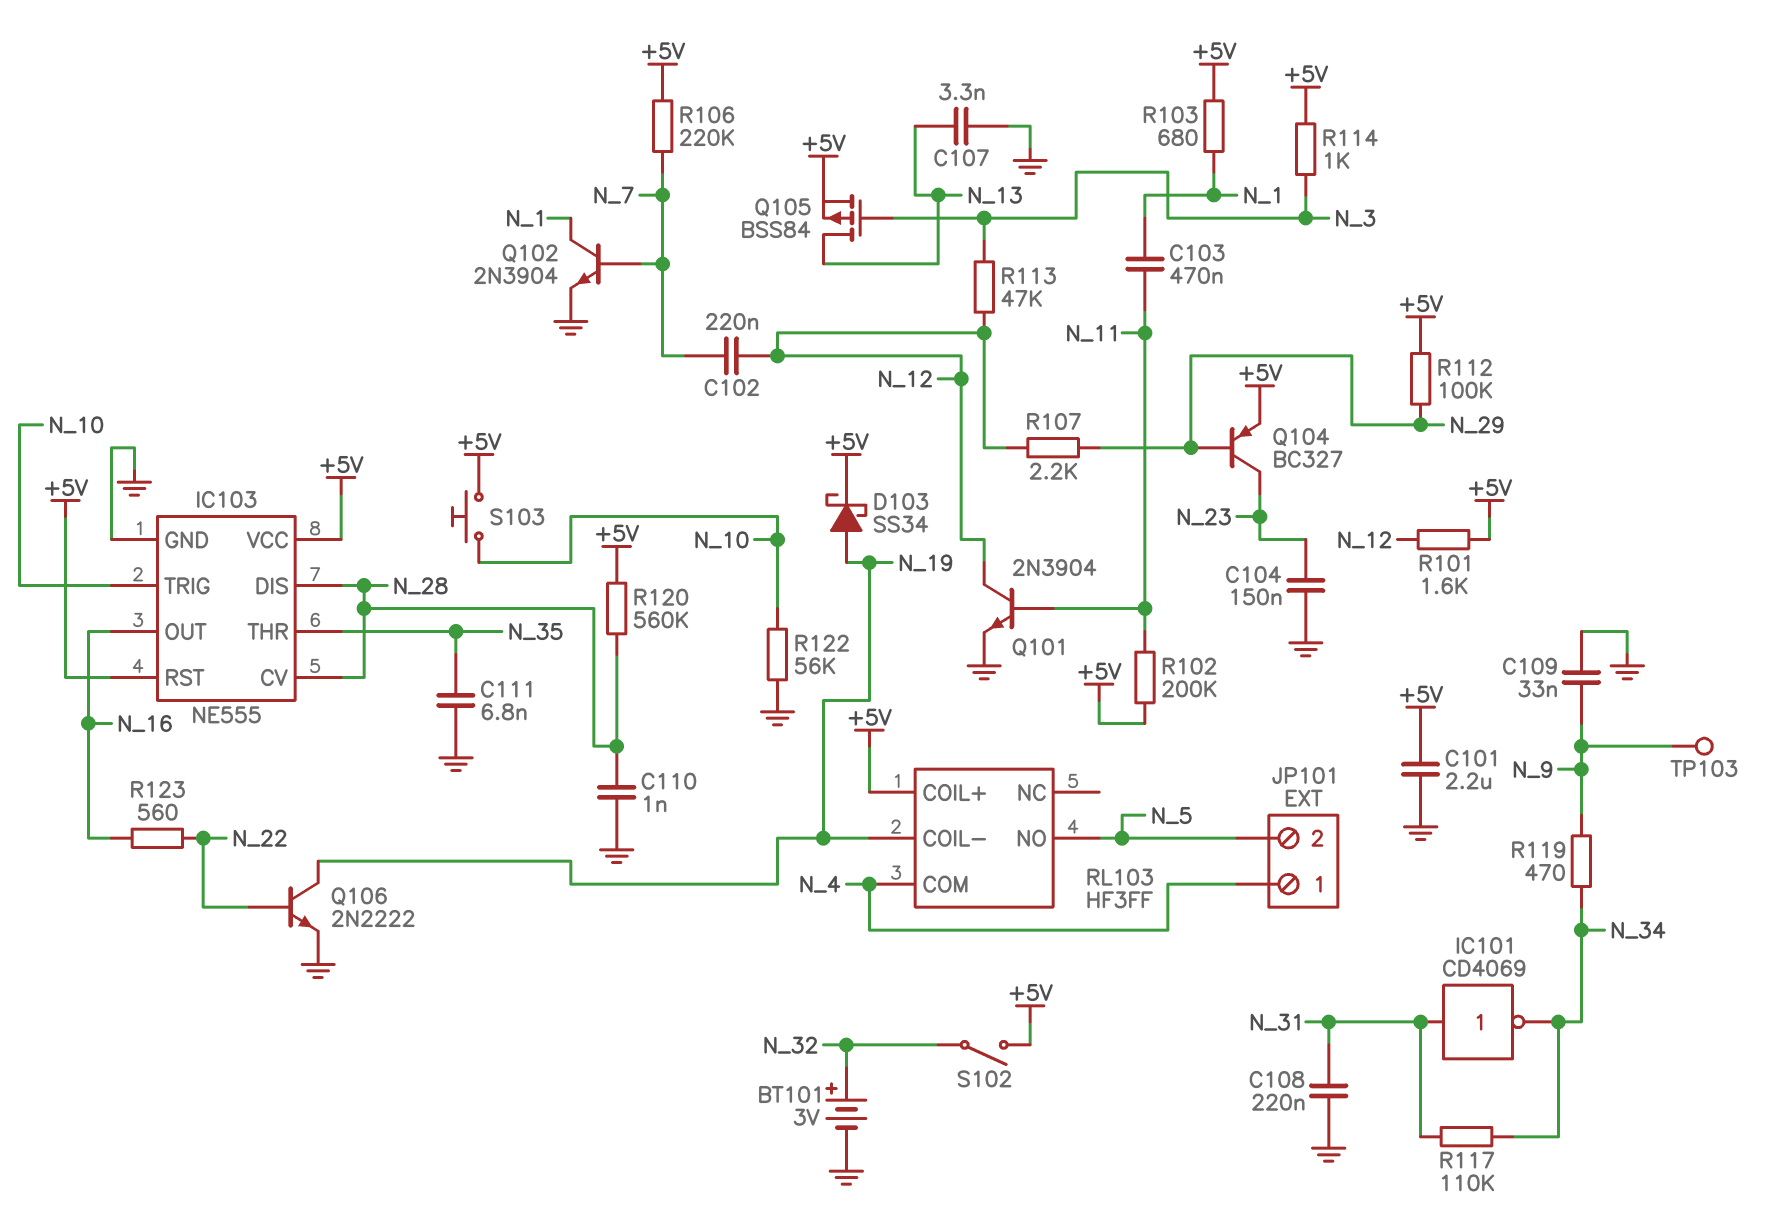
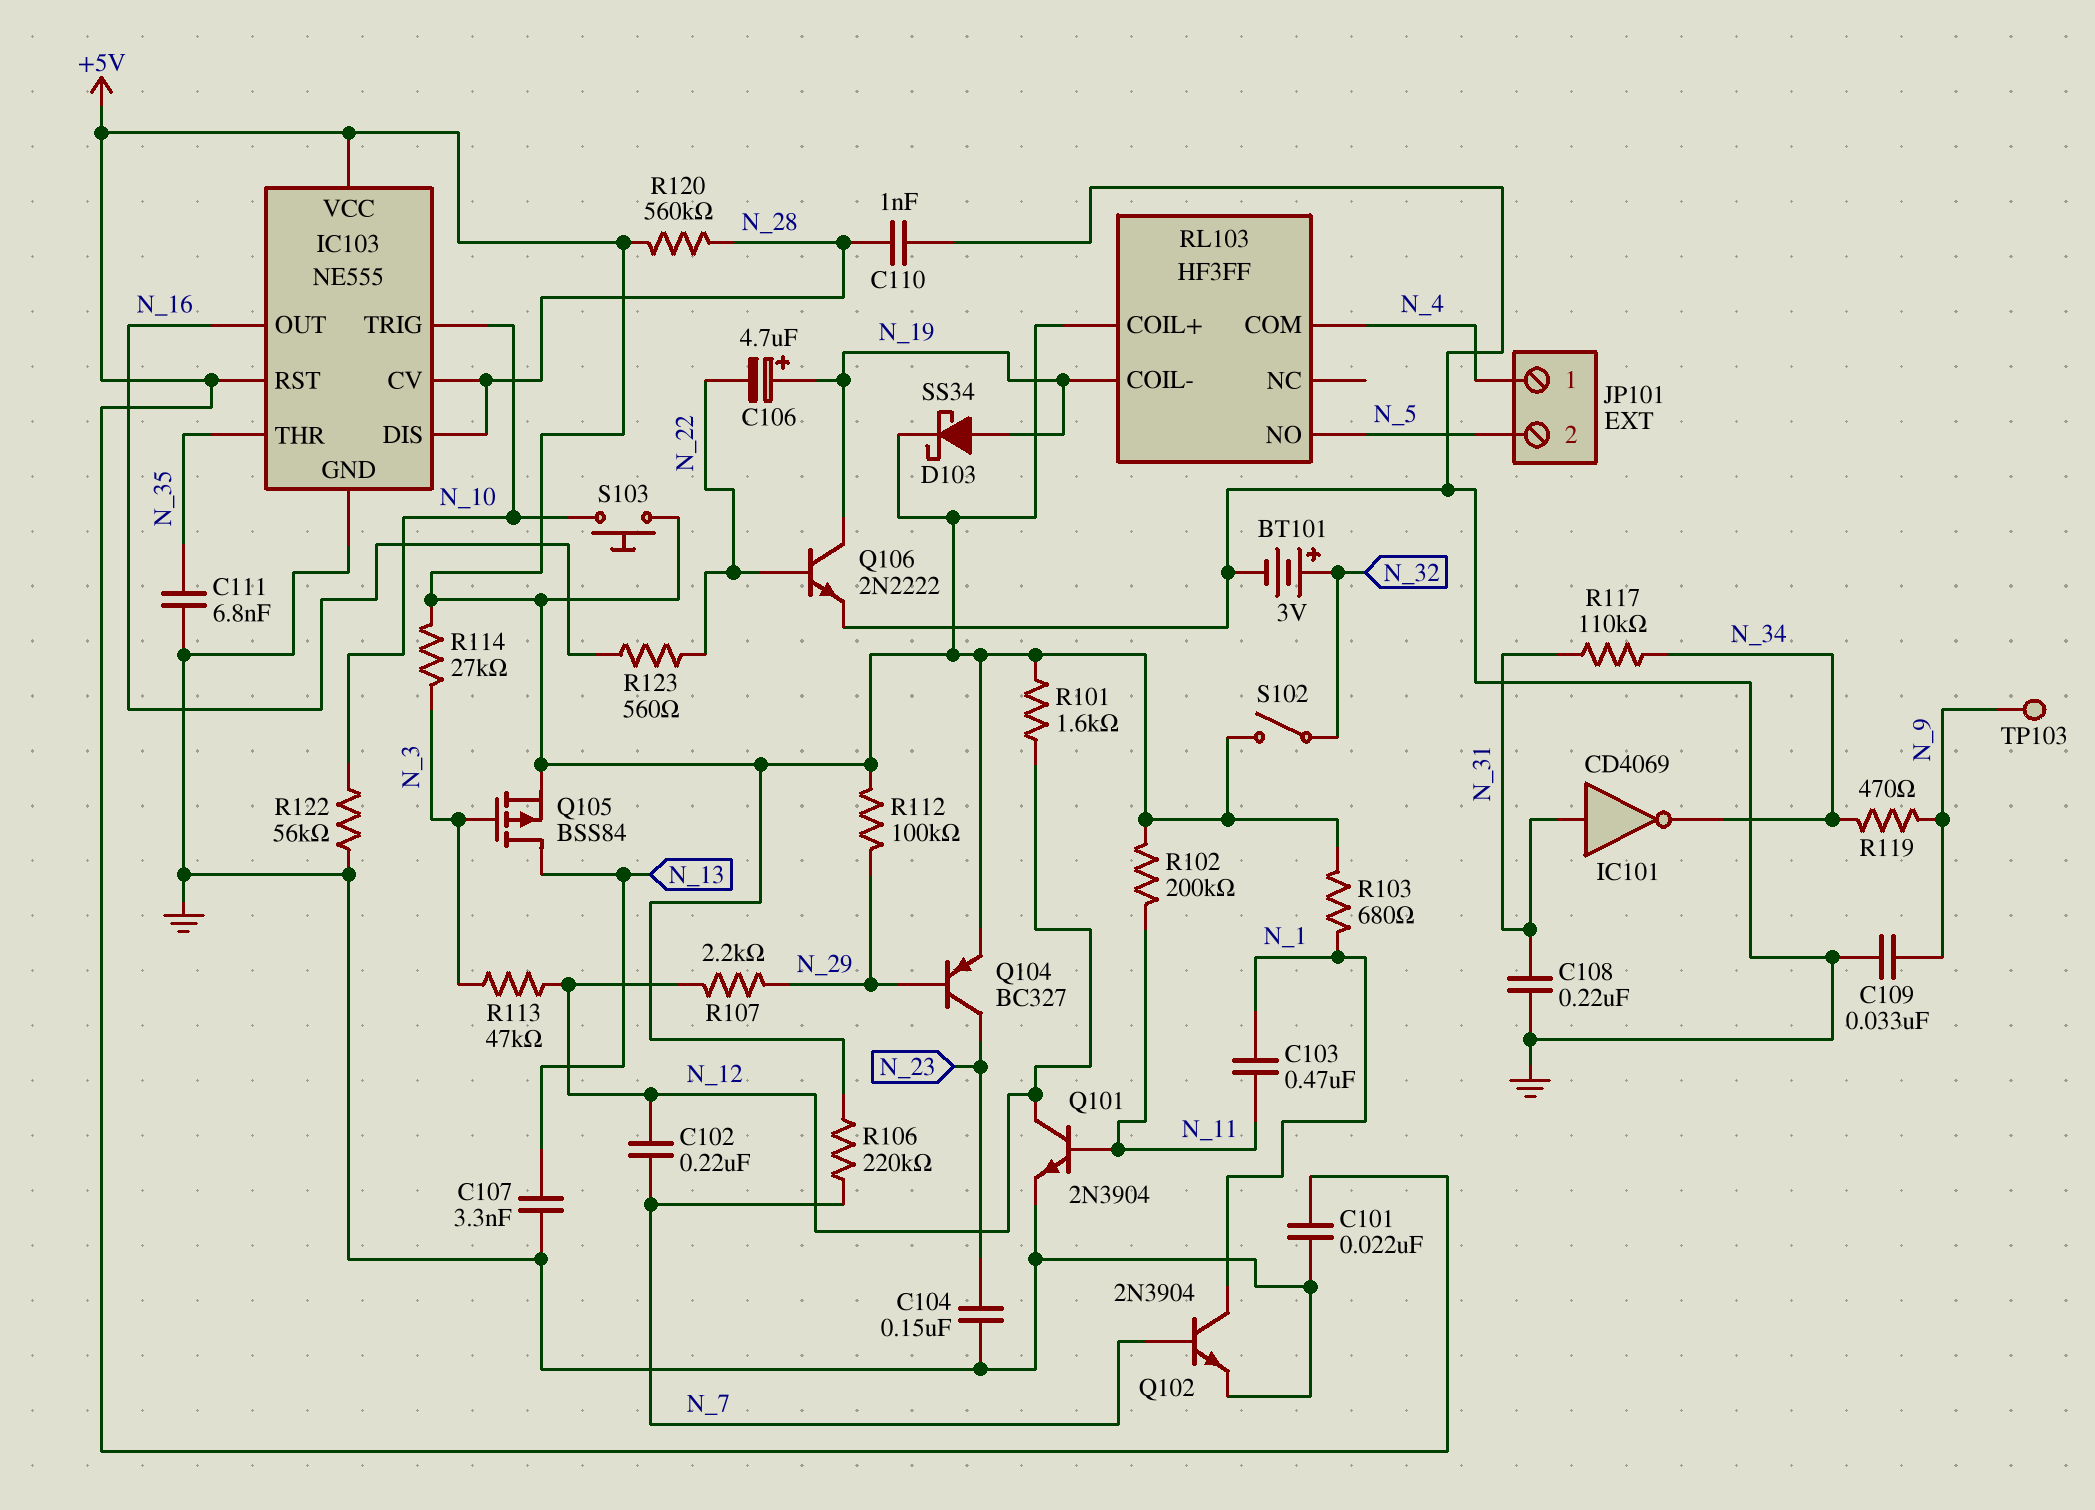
C101: 2.2uF (+5V, GND) -> 22nF (+5V, GND)
C106: none -> 4.7uF (plus N_19, minus N_22)
R114: 1k (+5V, N_3) -> 27k (+5V, N_3)

